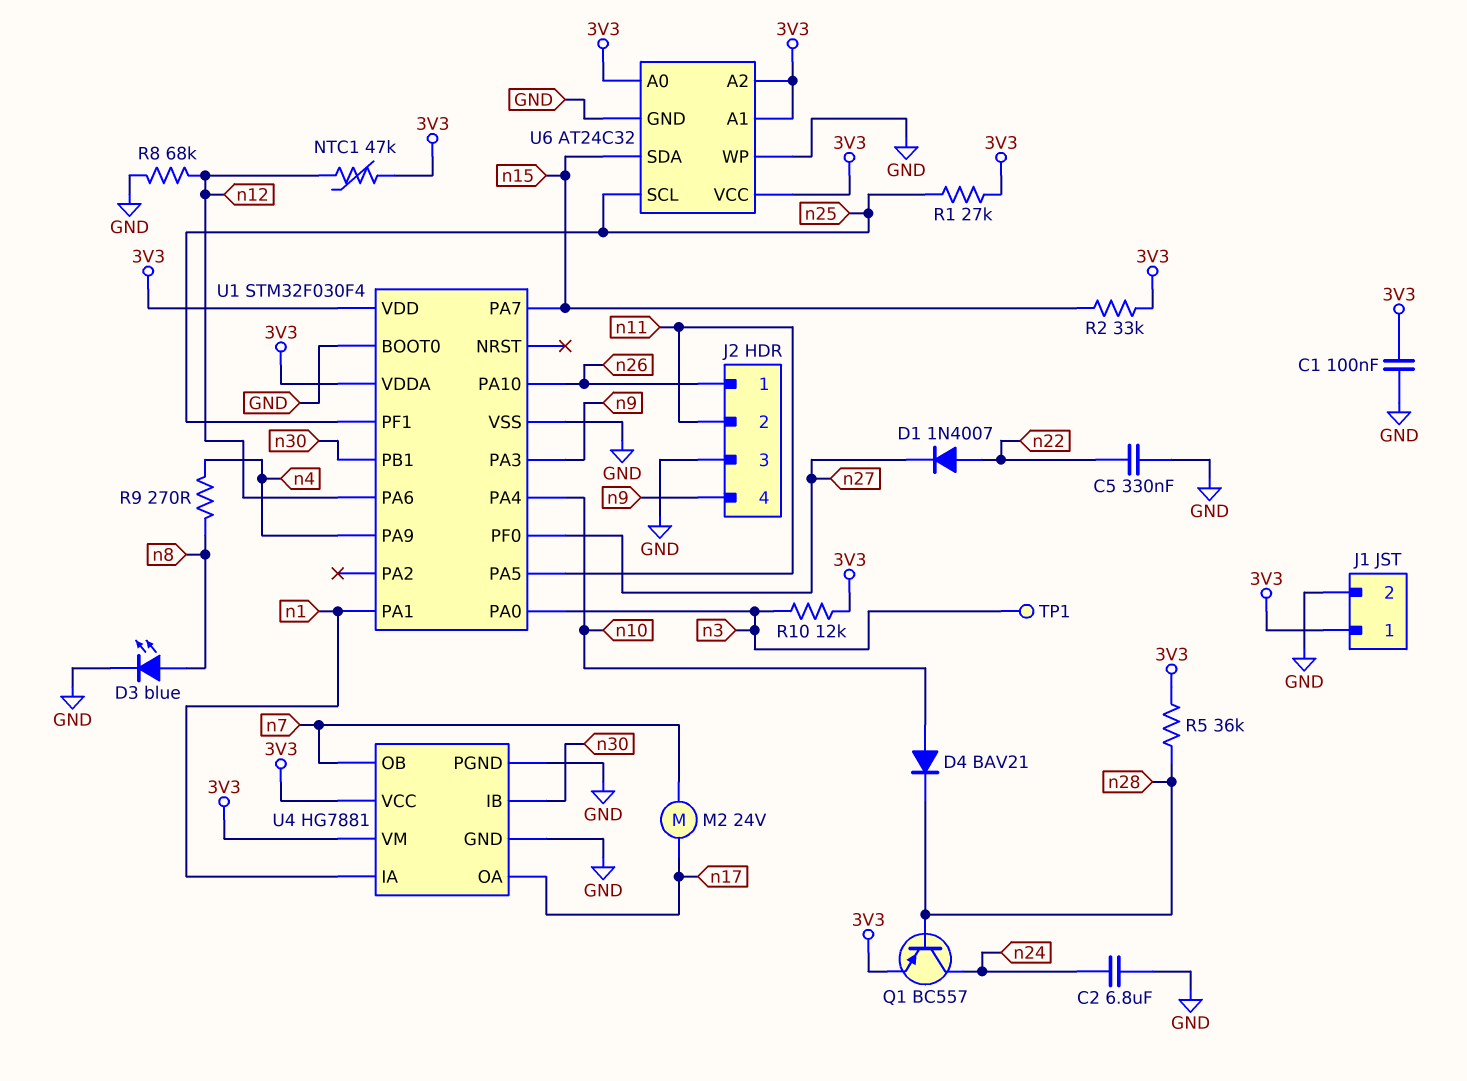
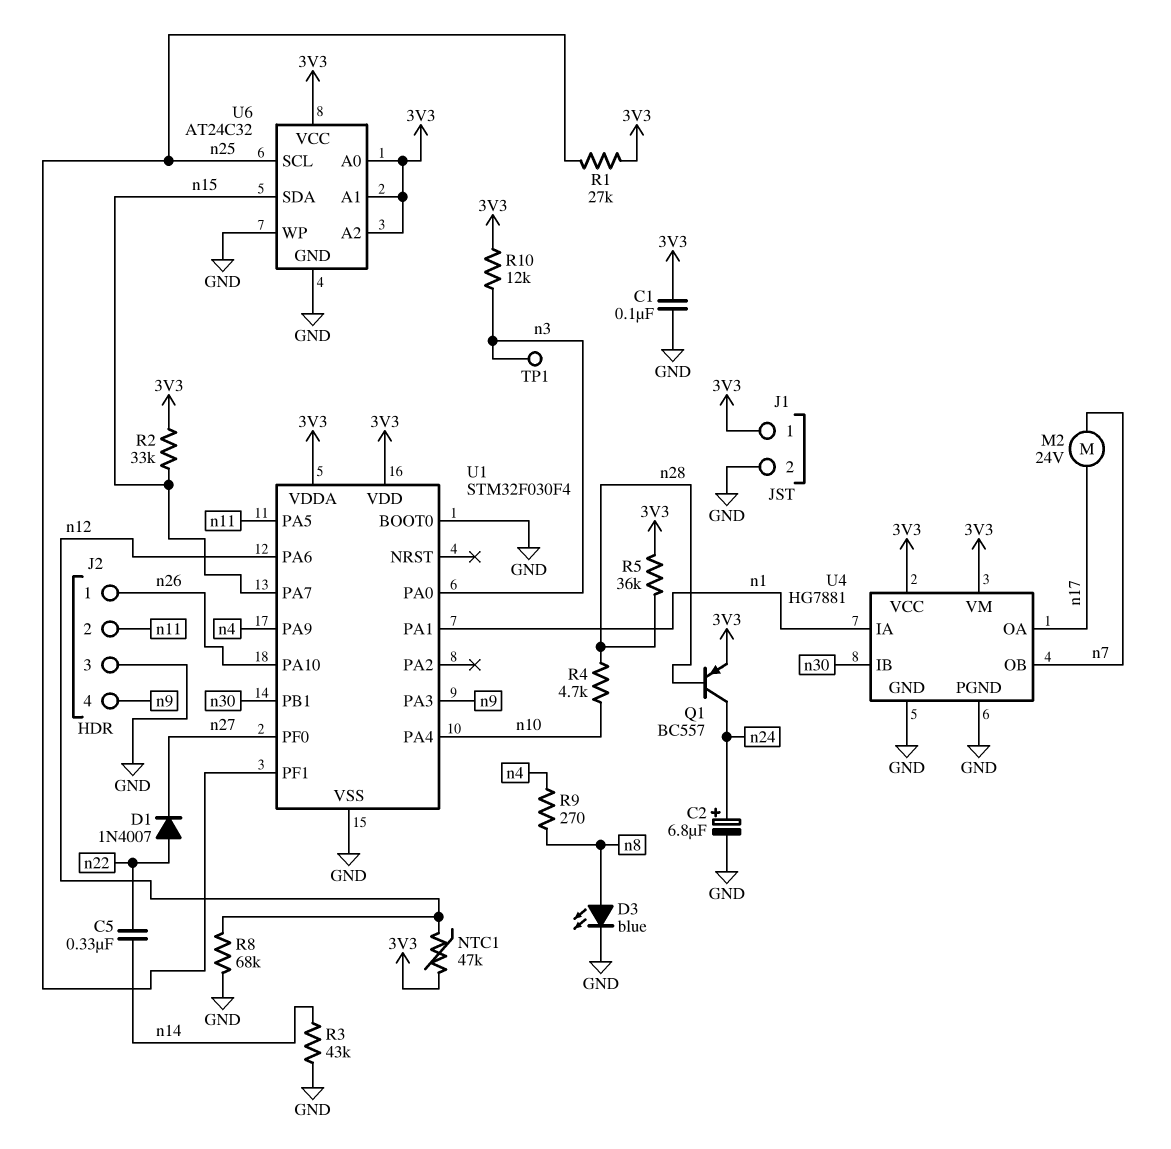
C2: 6.8uF (GND, n24) -> 6.8uF (plus n24, minus GND)
C5: 330nF (GND, n22) -> 330nF (n14, n22)
D4: diode BAV21 (A n10, K n28) -> none
R3: none -> 43k (GND, n14)
R4: none -> 4.7k (n10, n28)

